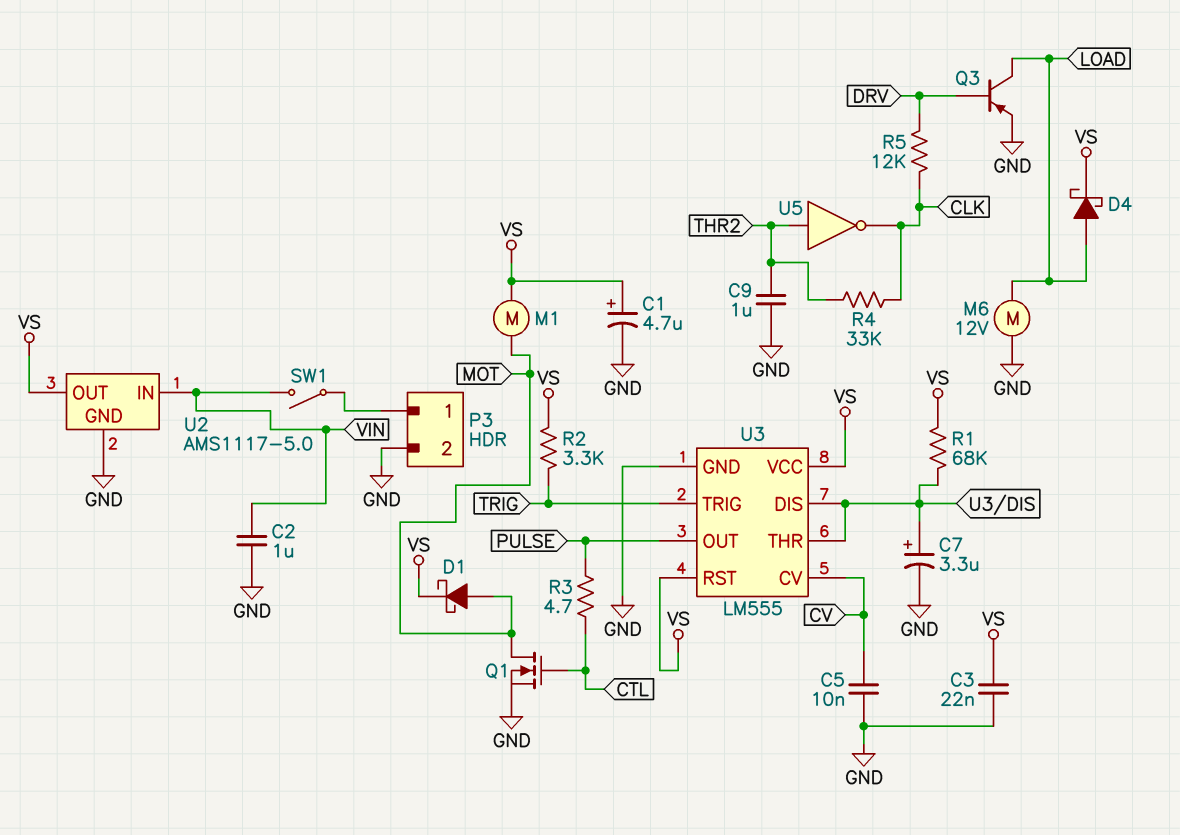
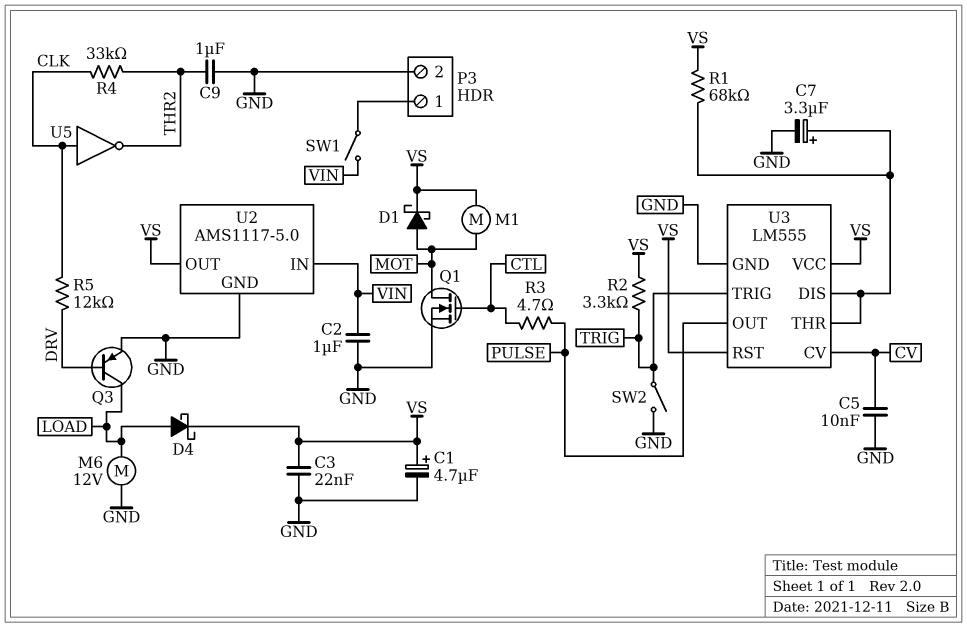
SW2: none -> switch (GND, TRIG)
U5: NOT (in THR2, out CLK) -> NOT (in CLK, out THR2)

